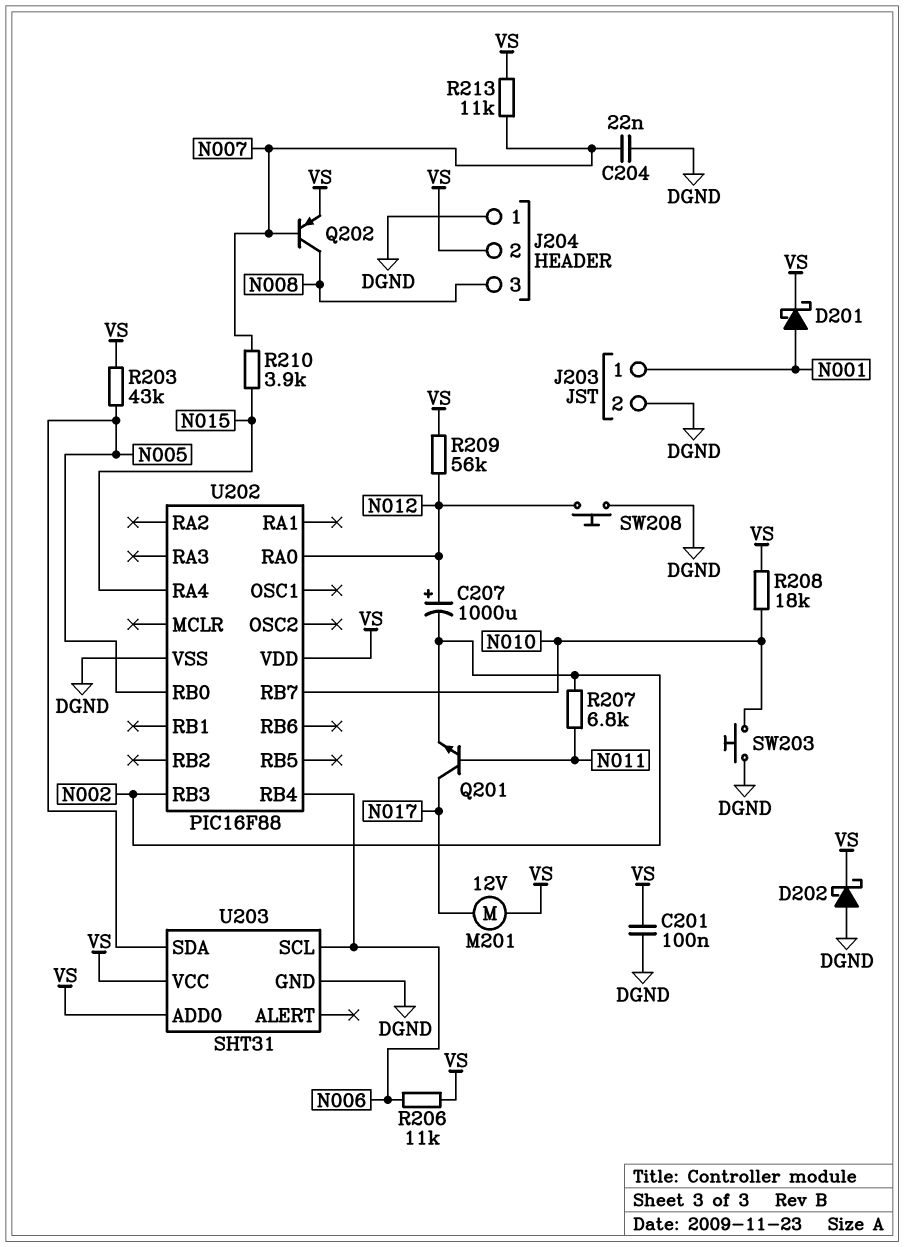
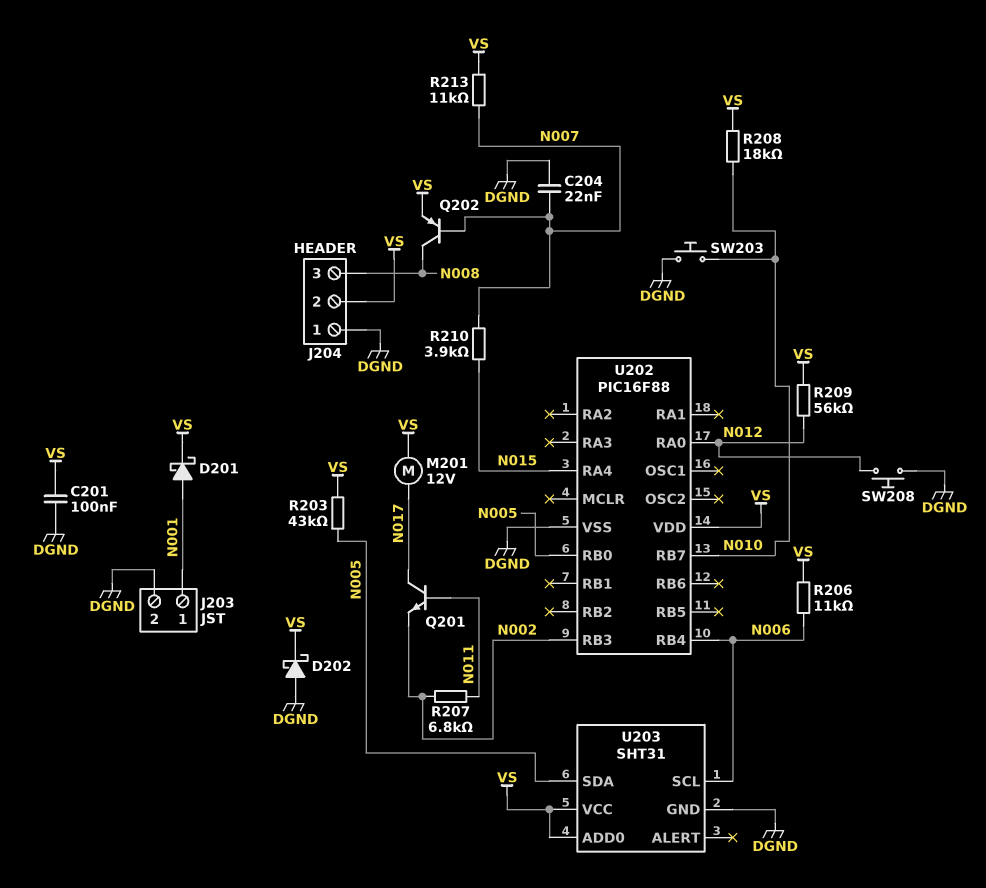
C207: 1000uF (plus N012, minus N002) -> none

